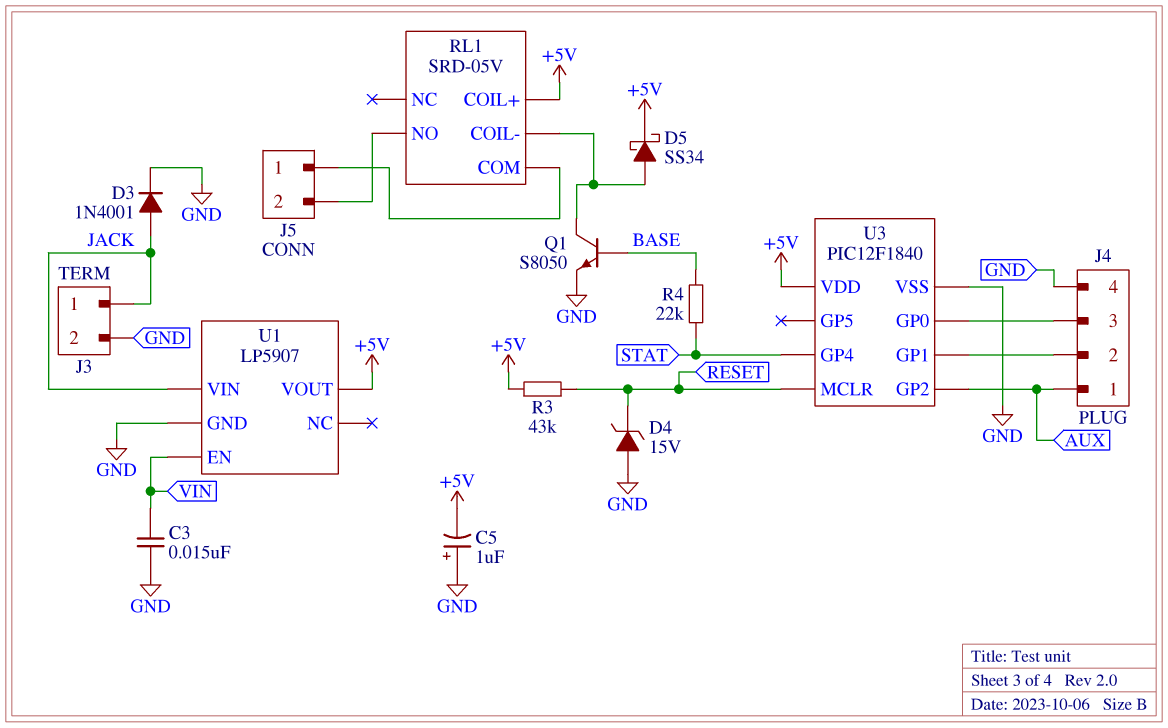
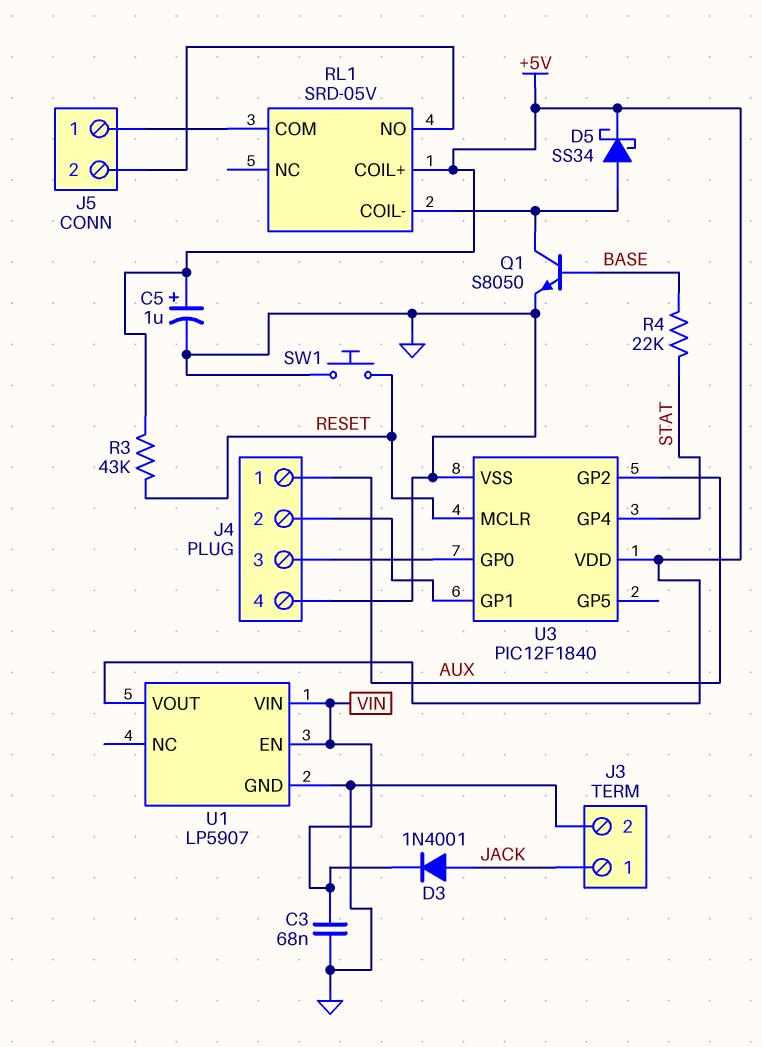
C3: 15nF (GND, VIN) -> 68nF (GND, VIN)
C5: 1uF (plus GND, minus +5V) -> 1uF (plus +5V, minus GND)
D3: diode 1N4001 (A JACK, K GND) -> diode 1N4001 (A JACK, K VIN)
D4: zener 15V (A GND, K RESET) -> none
SW1: none -> button (GND, RESET)
U1 pin VIN: JACK -> VIN

